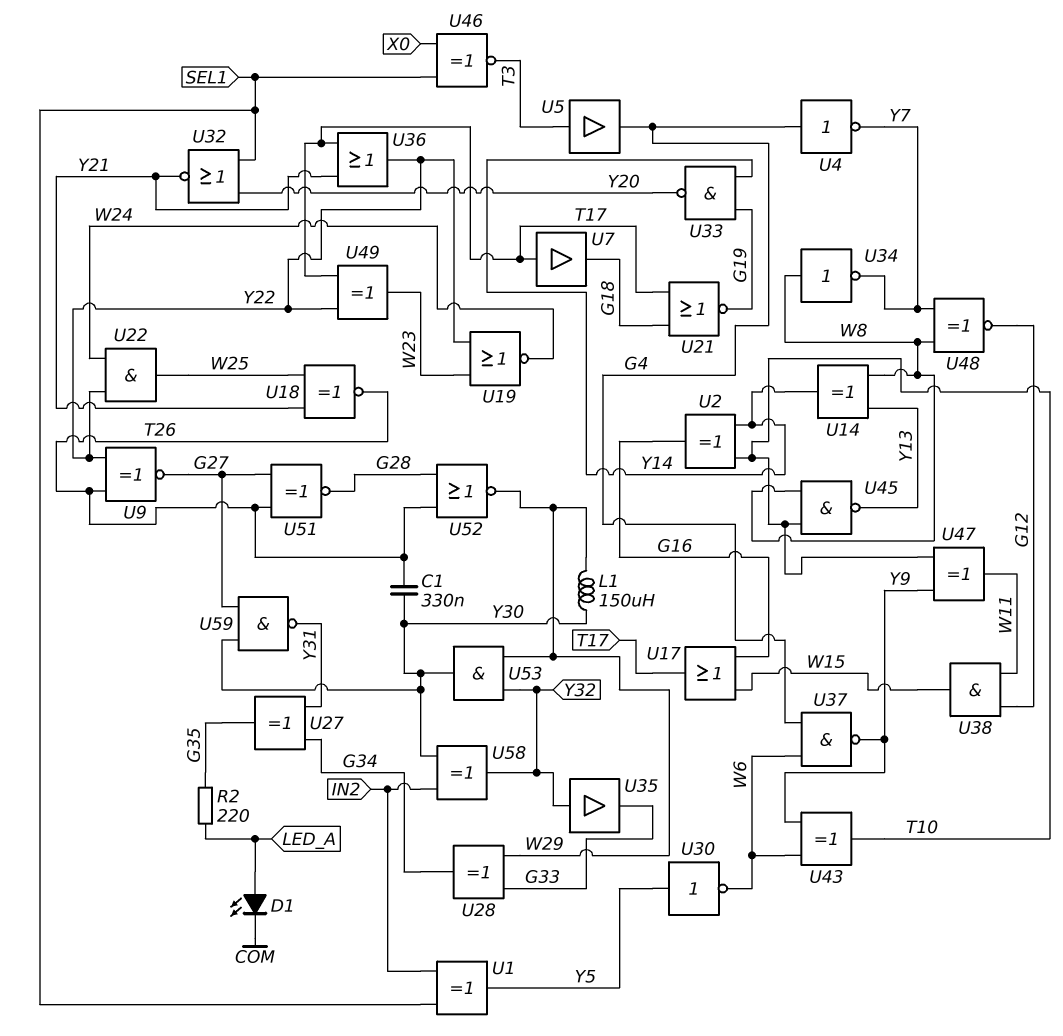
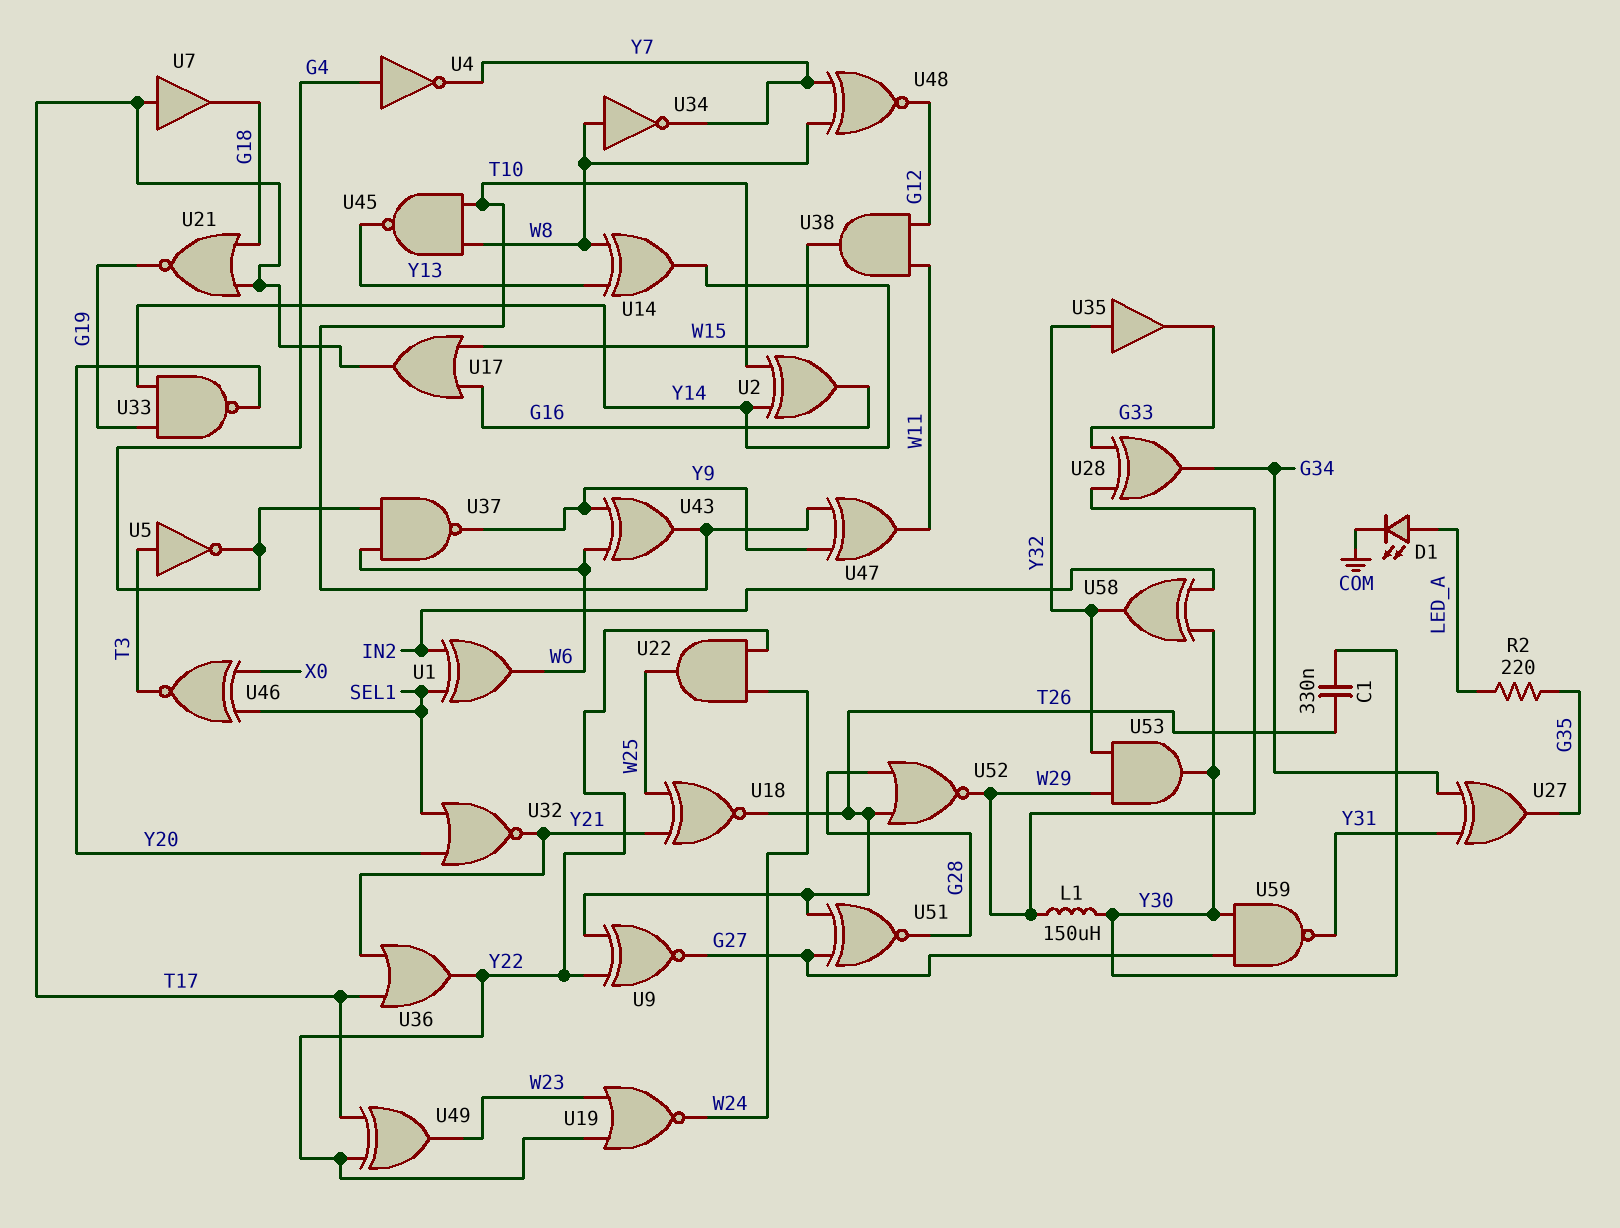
U1: XOR (in IN2, in SEL1, out Y5) -> XOR (in IN2, in SEL1, out W6)
U5: buffer (in T3, out G4) -> NOT (in T3, out G4)
U30: NOT (in Y5, out W6) -> none

